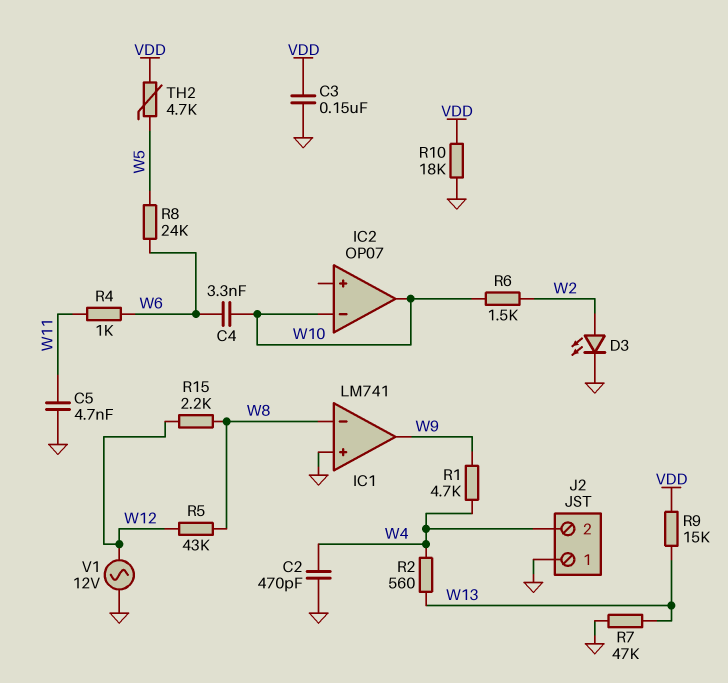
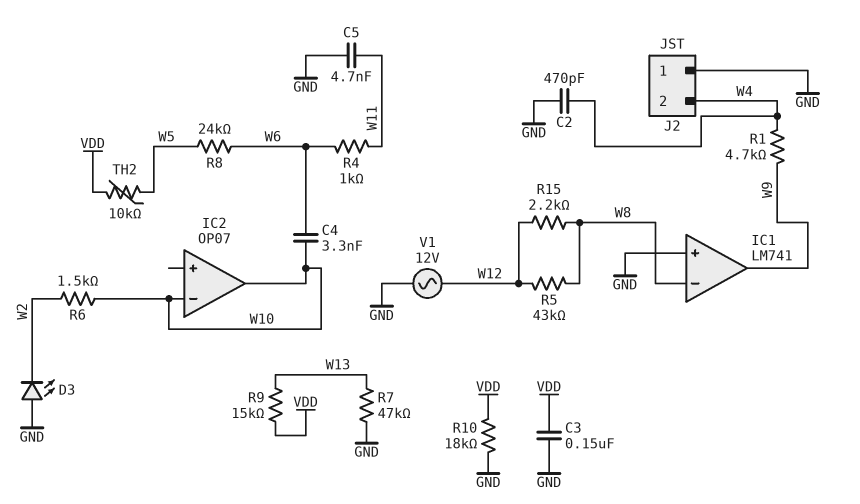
D3: LED (A W2, K GND) -> LED (A GND, K W2)
R2: 560 (W4, W13) -> none
TH2: 4.7k (VDD, W5) -> 10k (VDD, W5)

